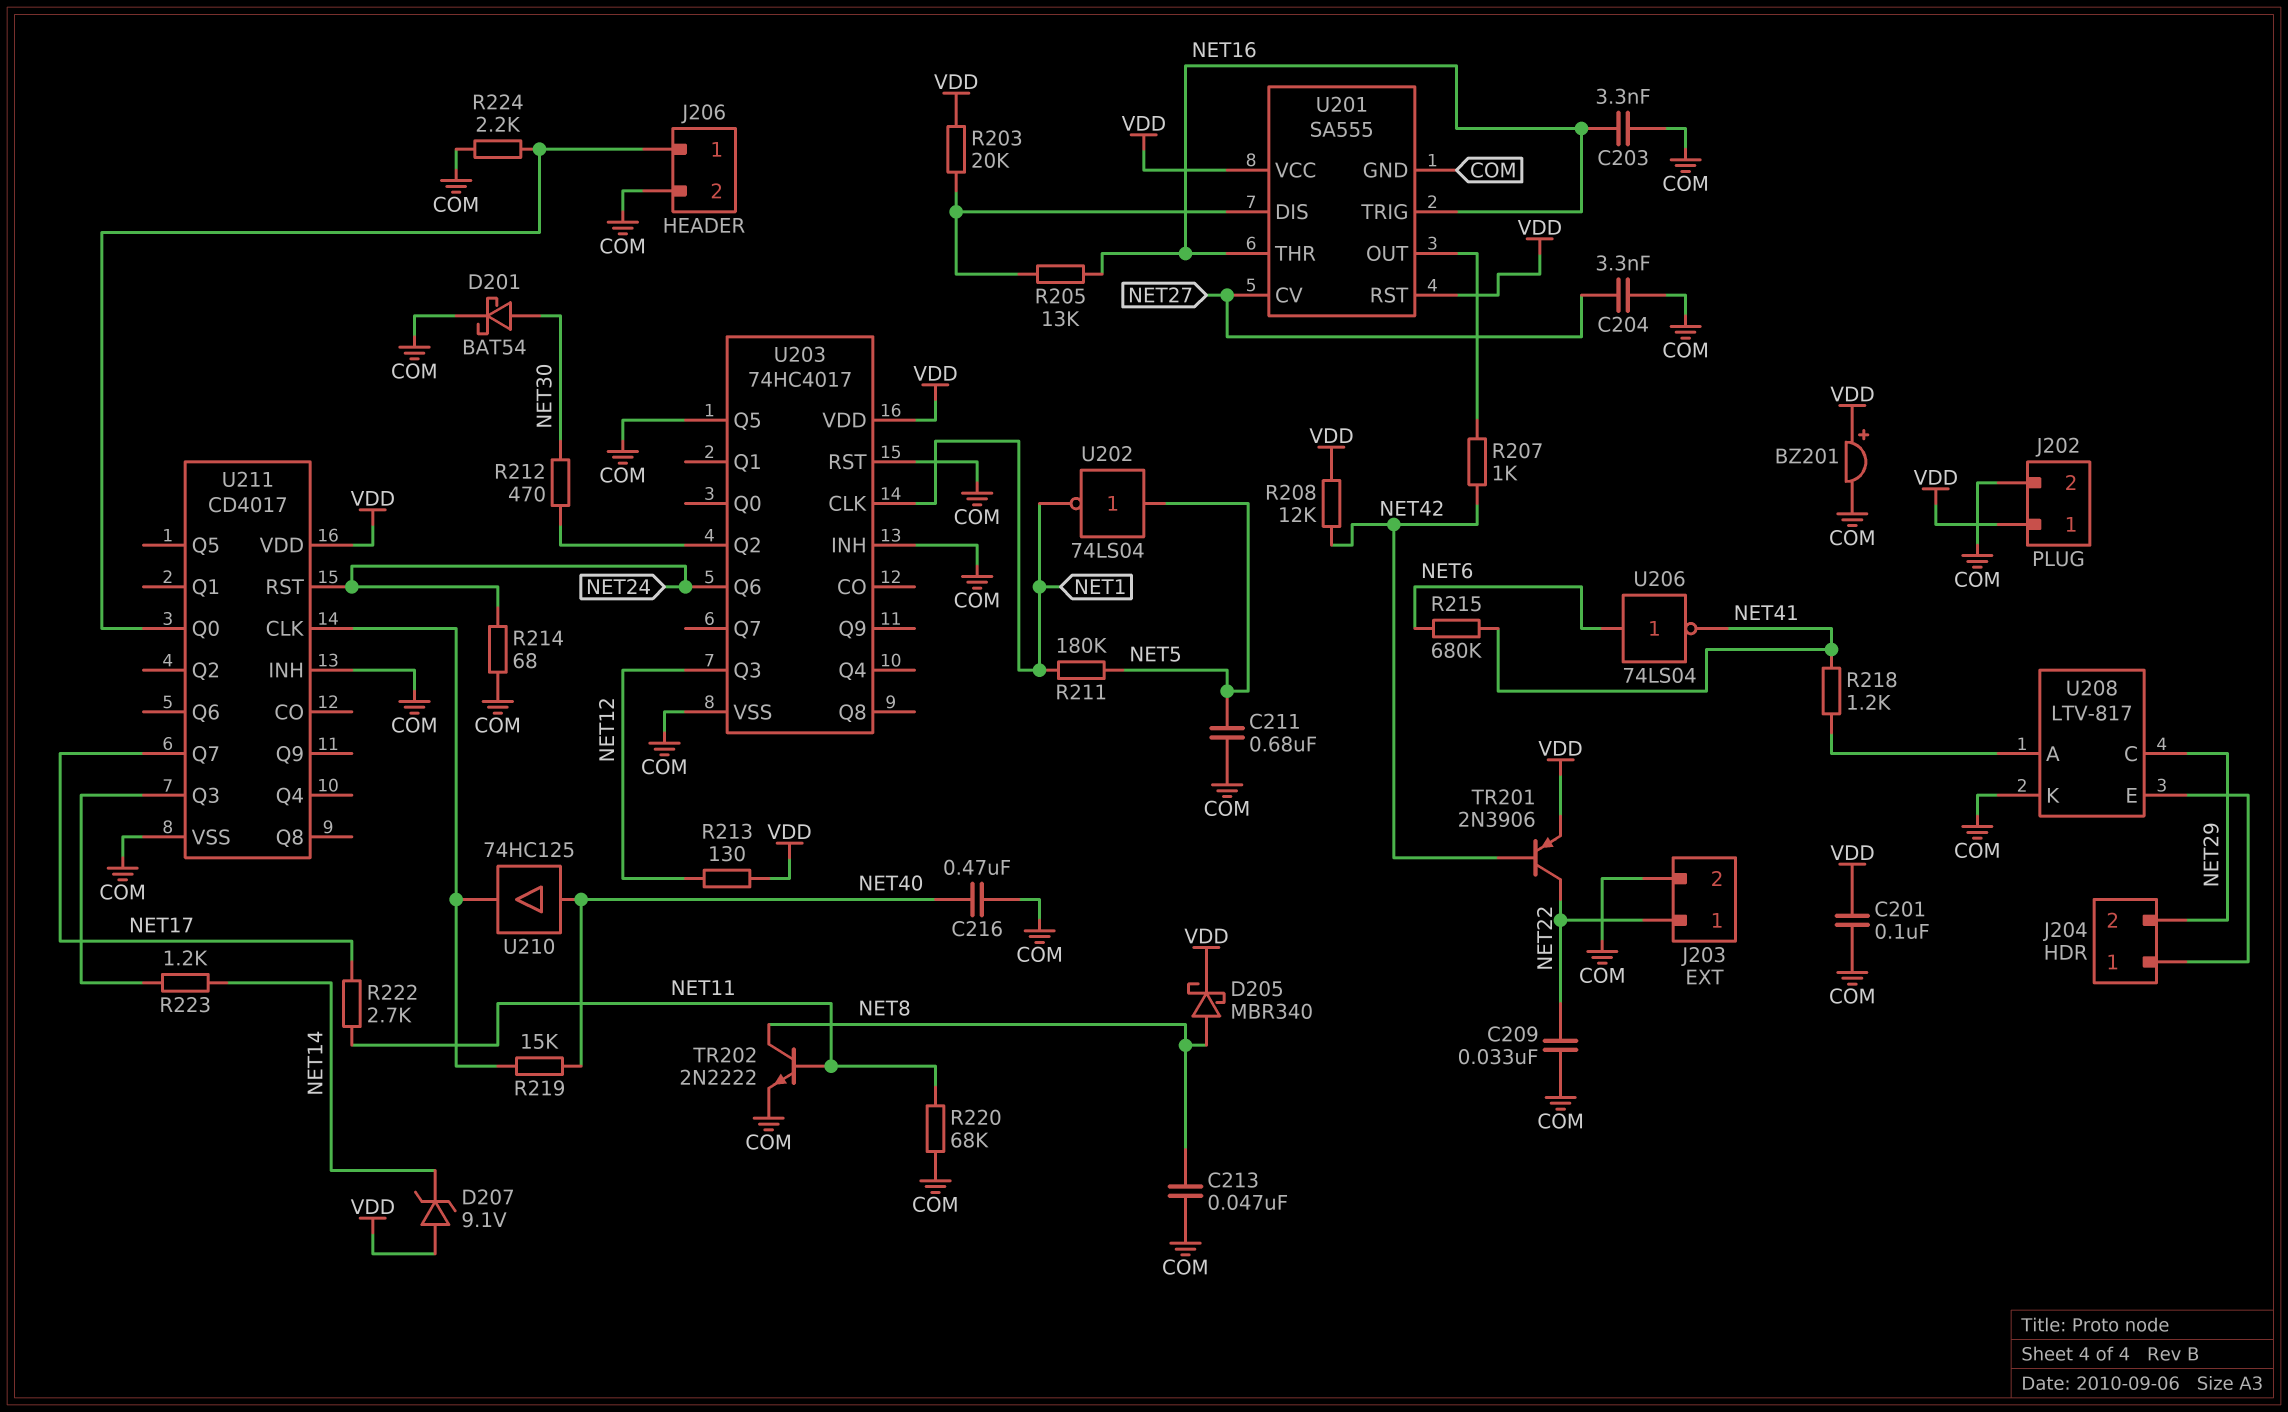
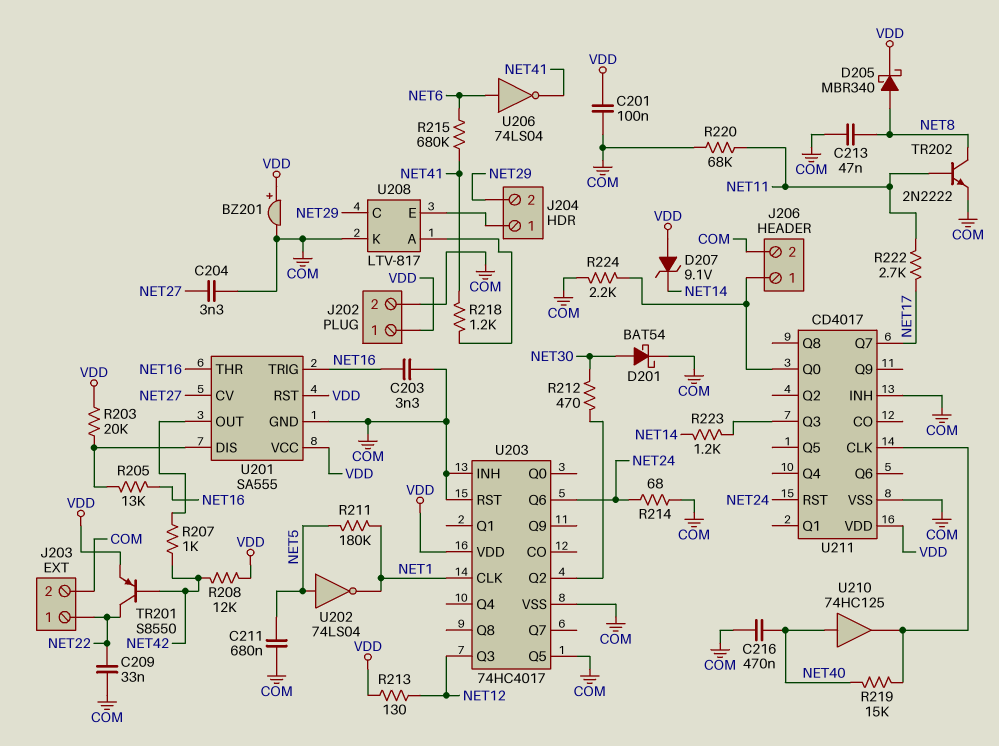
TR201: PNP 2N3906 (B NET42, C NET22, E VDD) -> PNP S8550 (B NET42, C NET22, E VDD)

